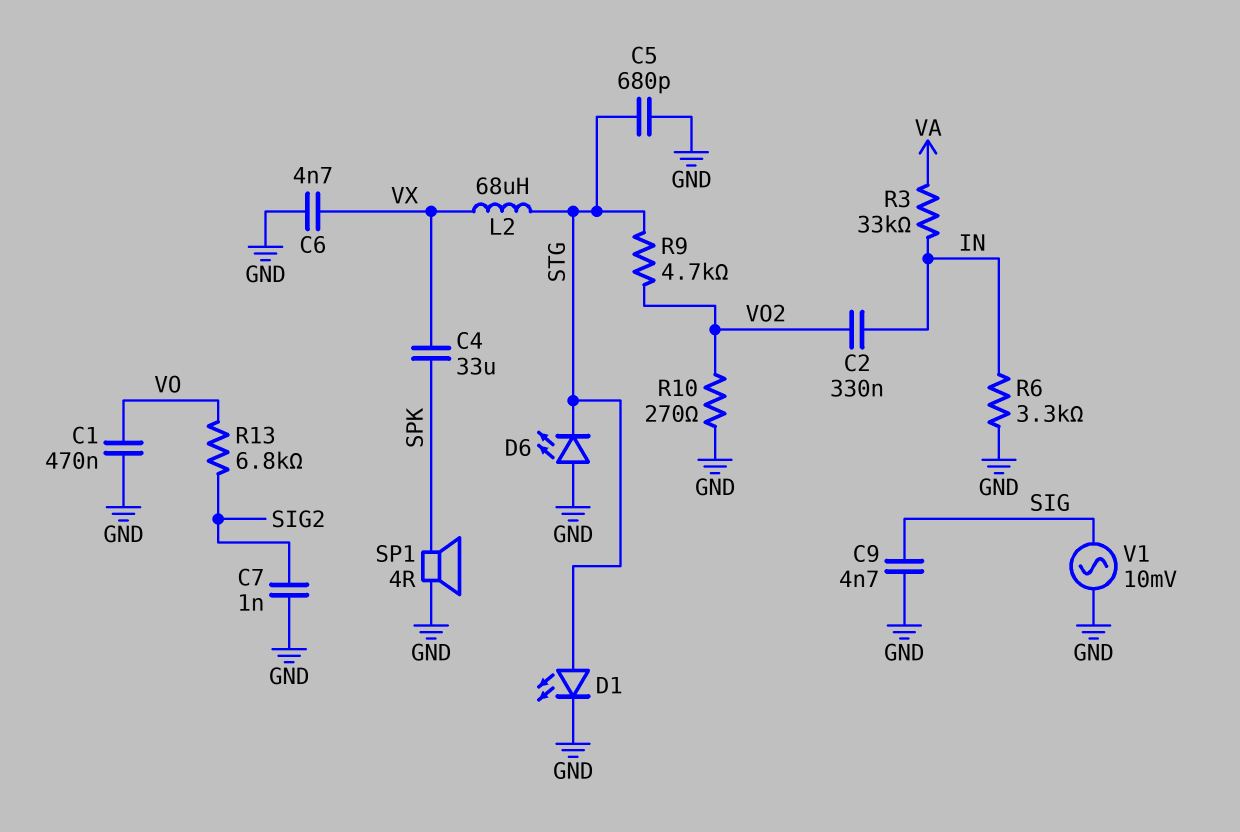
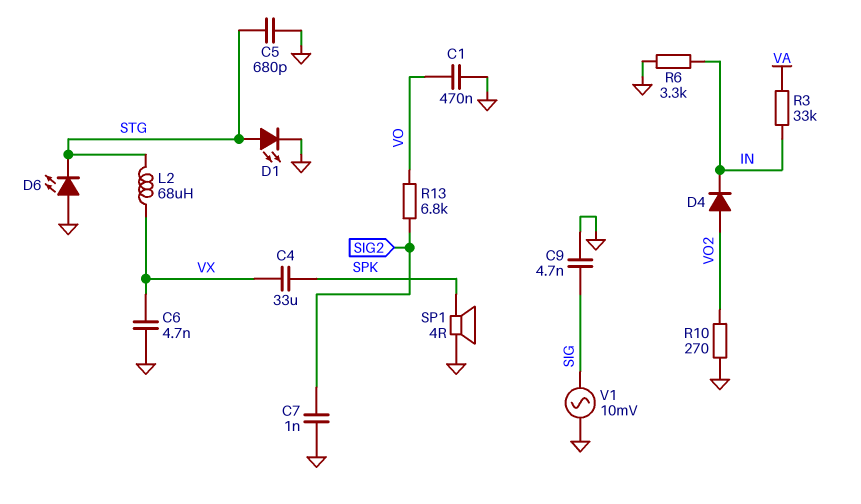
C2: 330nF (IN, VO2) -> none
D4: none -> diode (A VO2, K IN)
R9: 4.7k (STG, VO2) -> none

